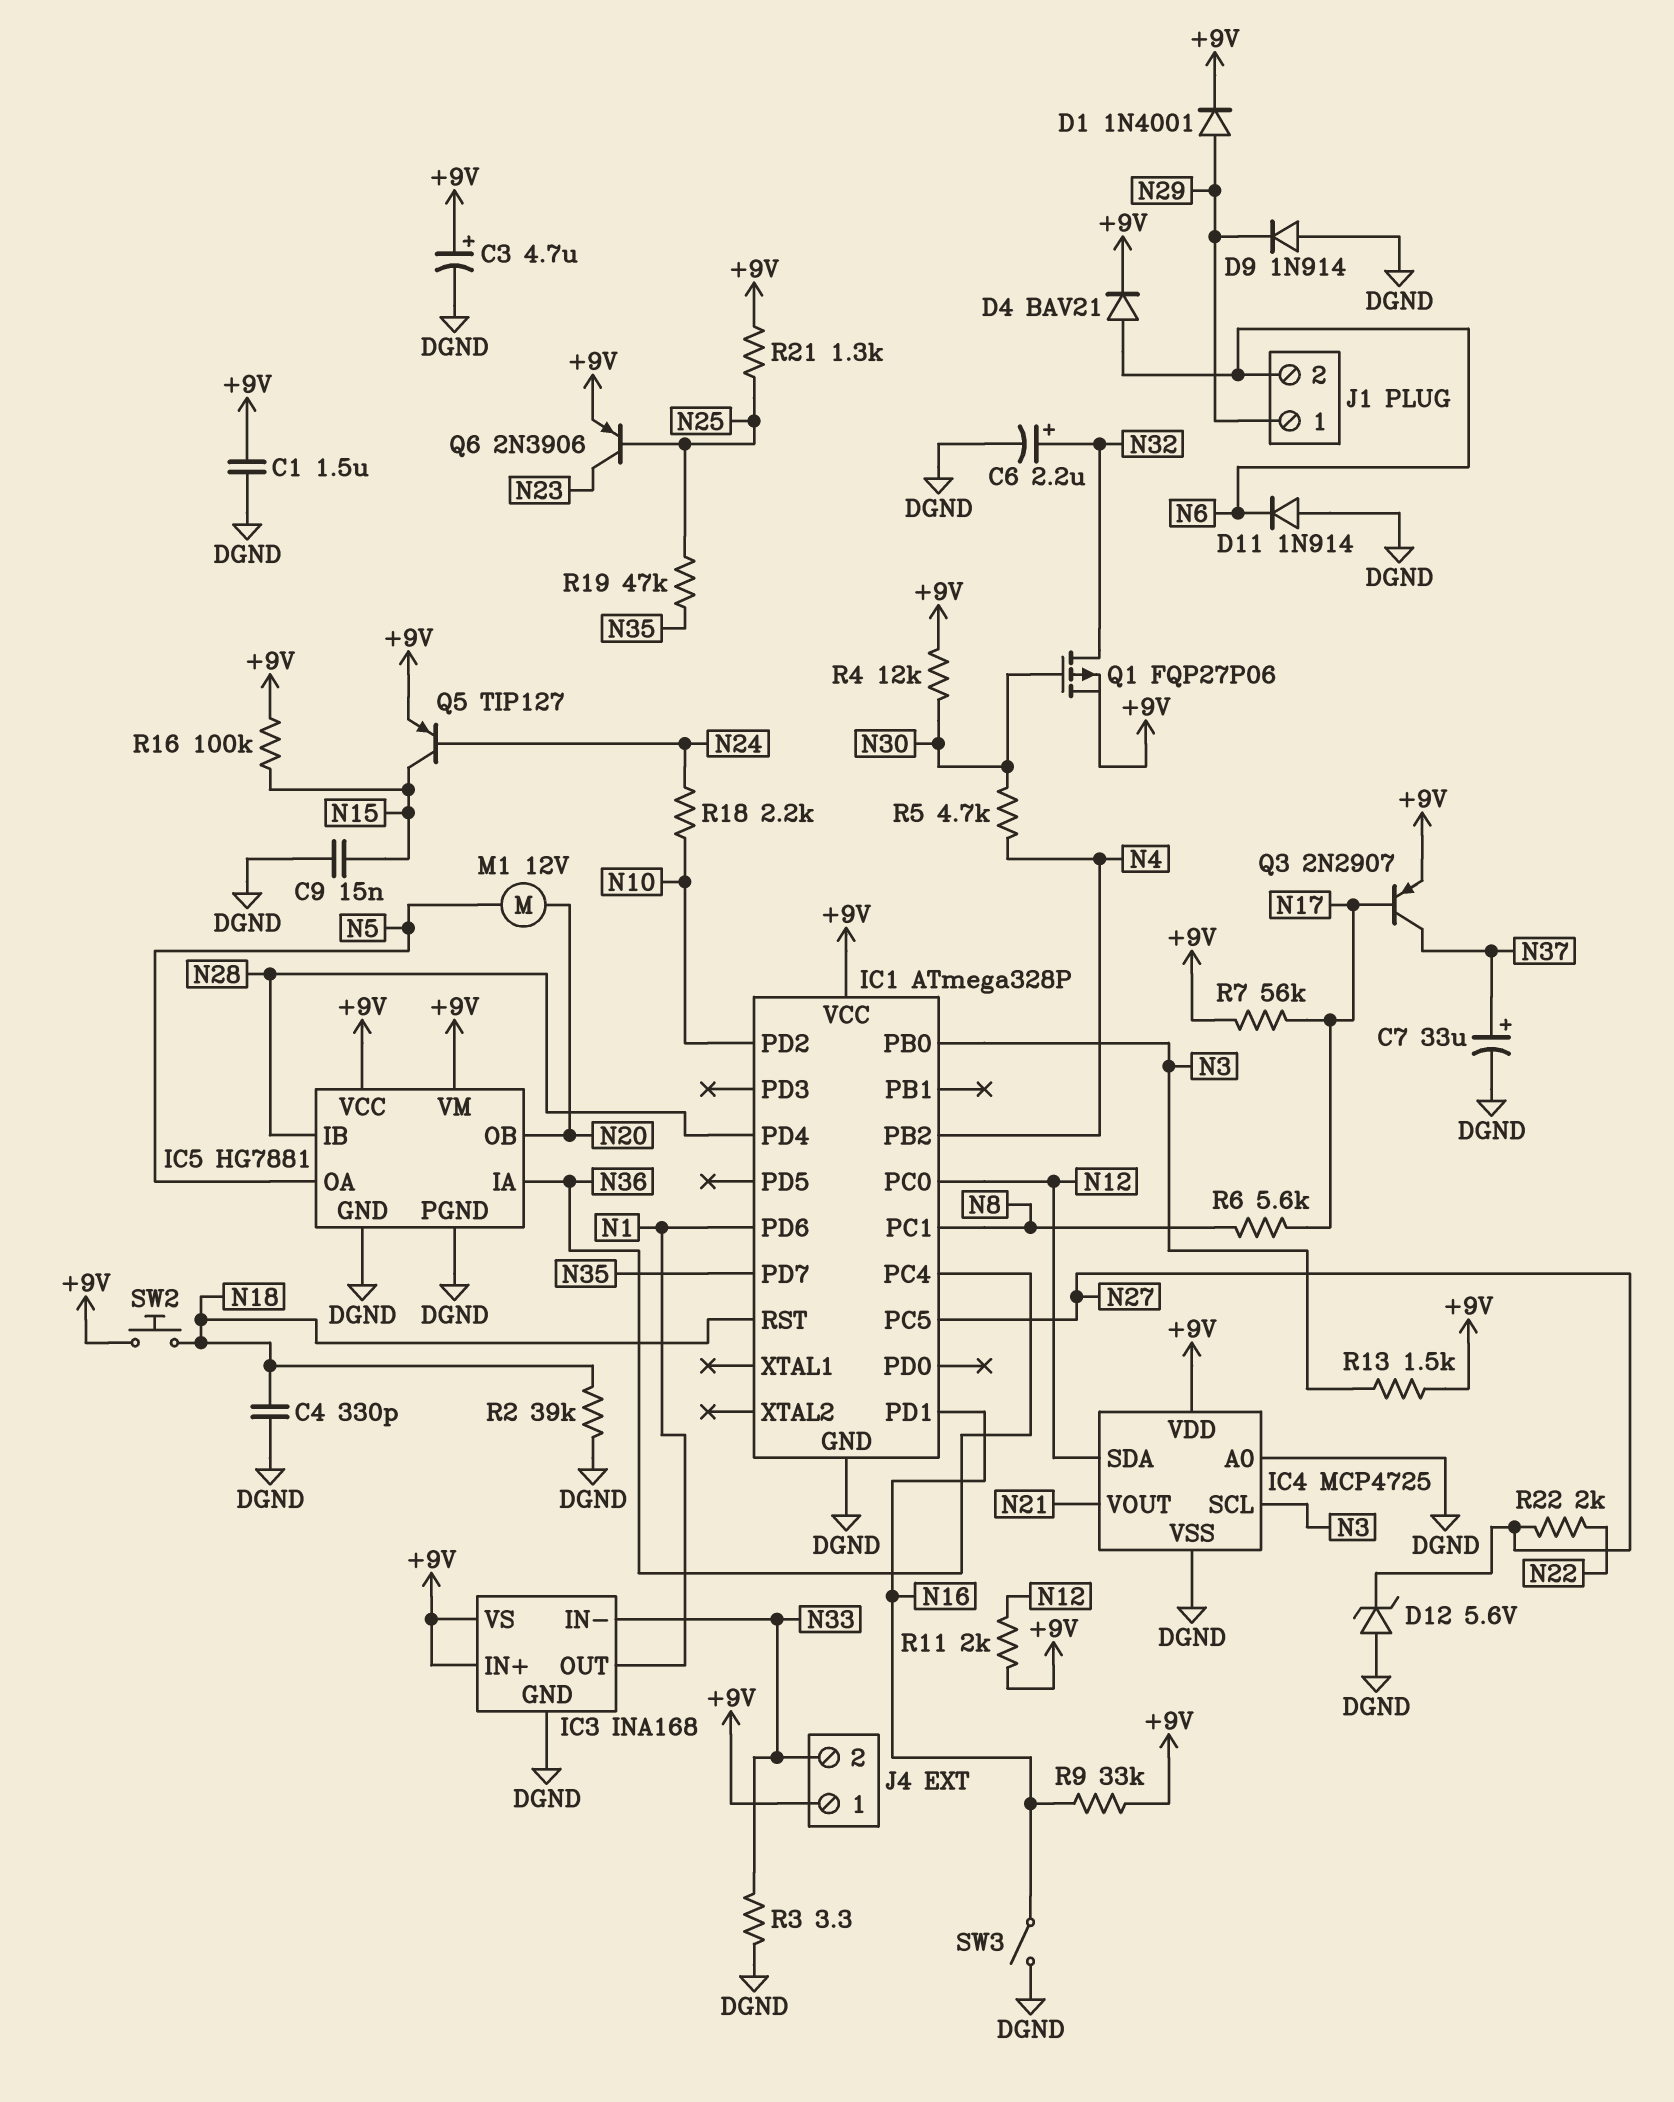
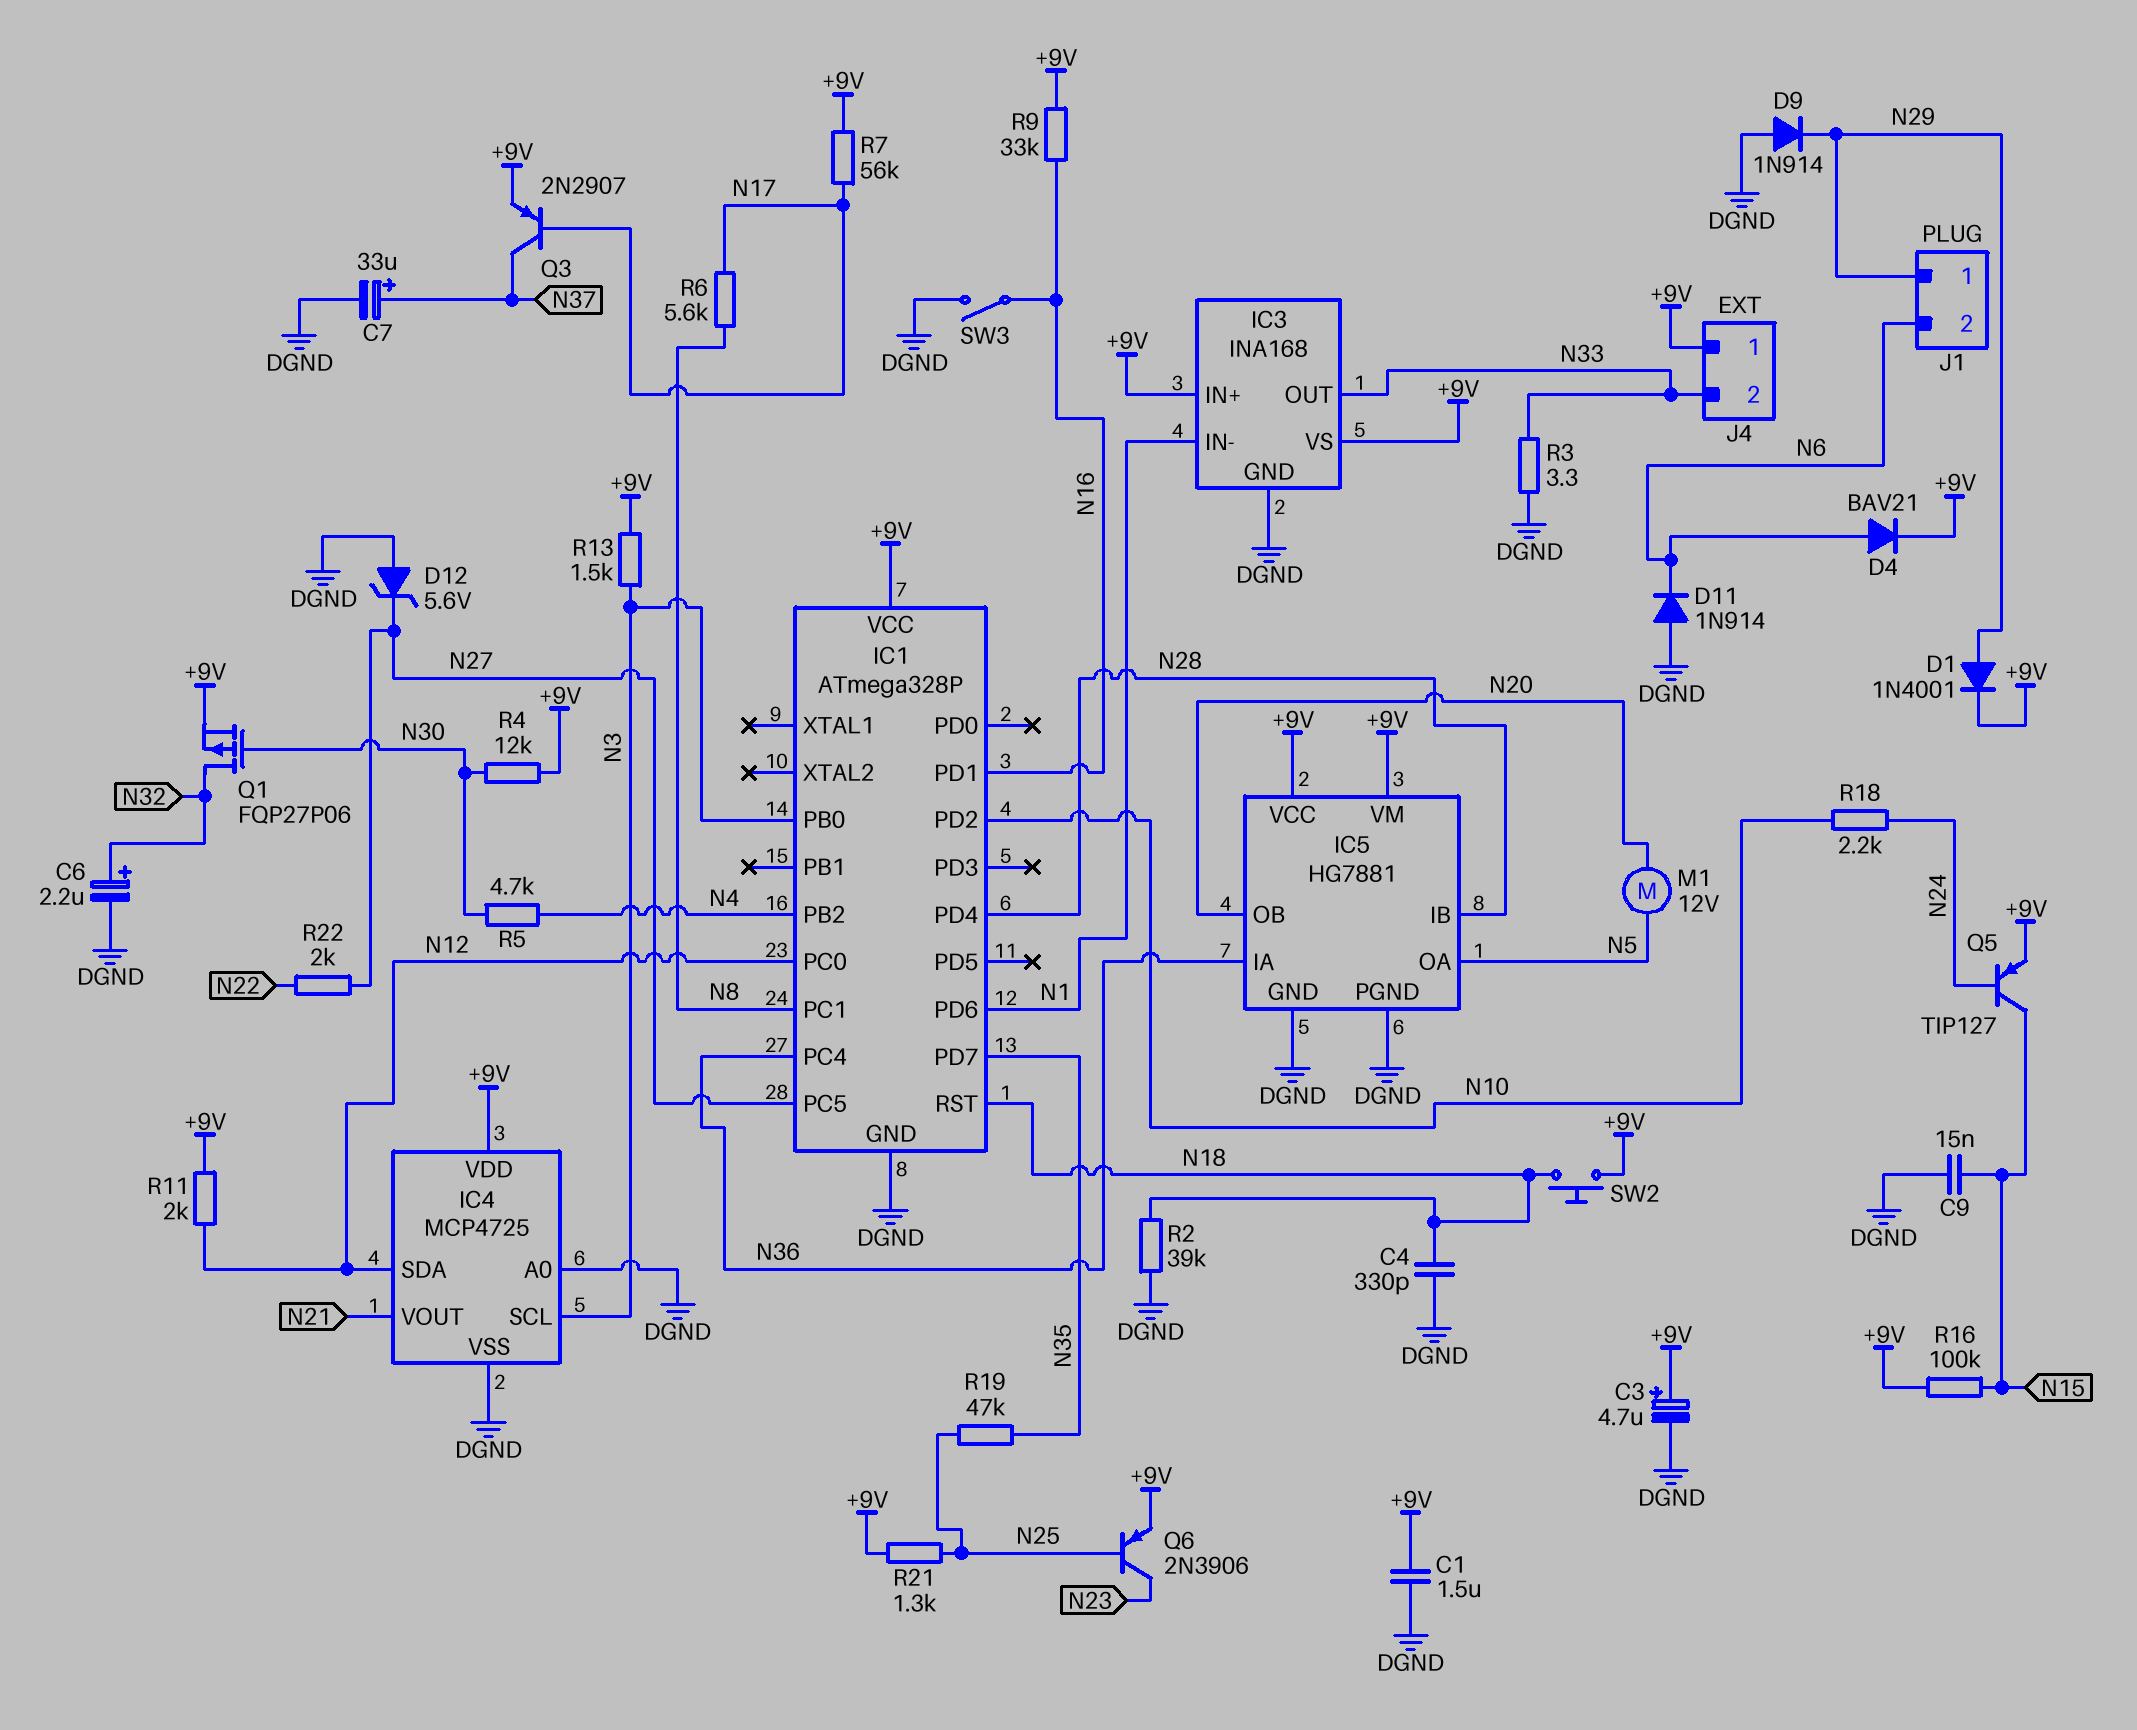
IC3 pin IN-: N33 -> N1
IC3 pin OUT: N1 -> N33

